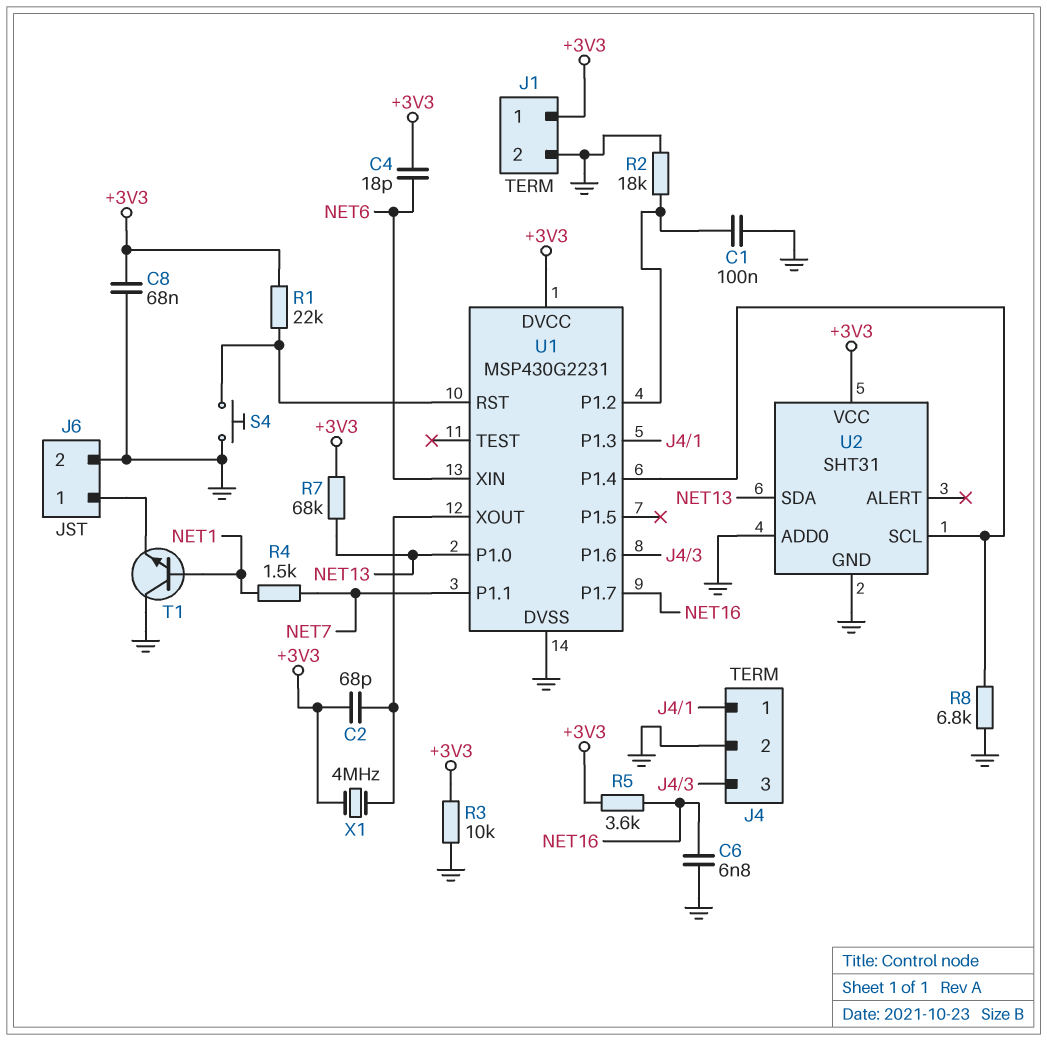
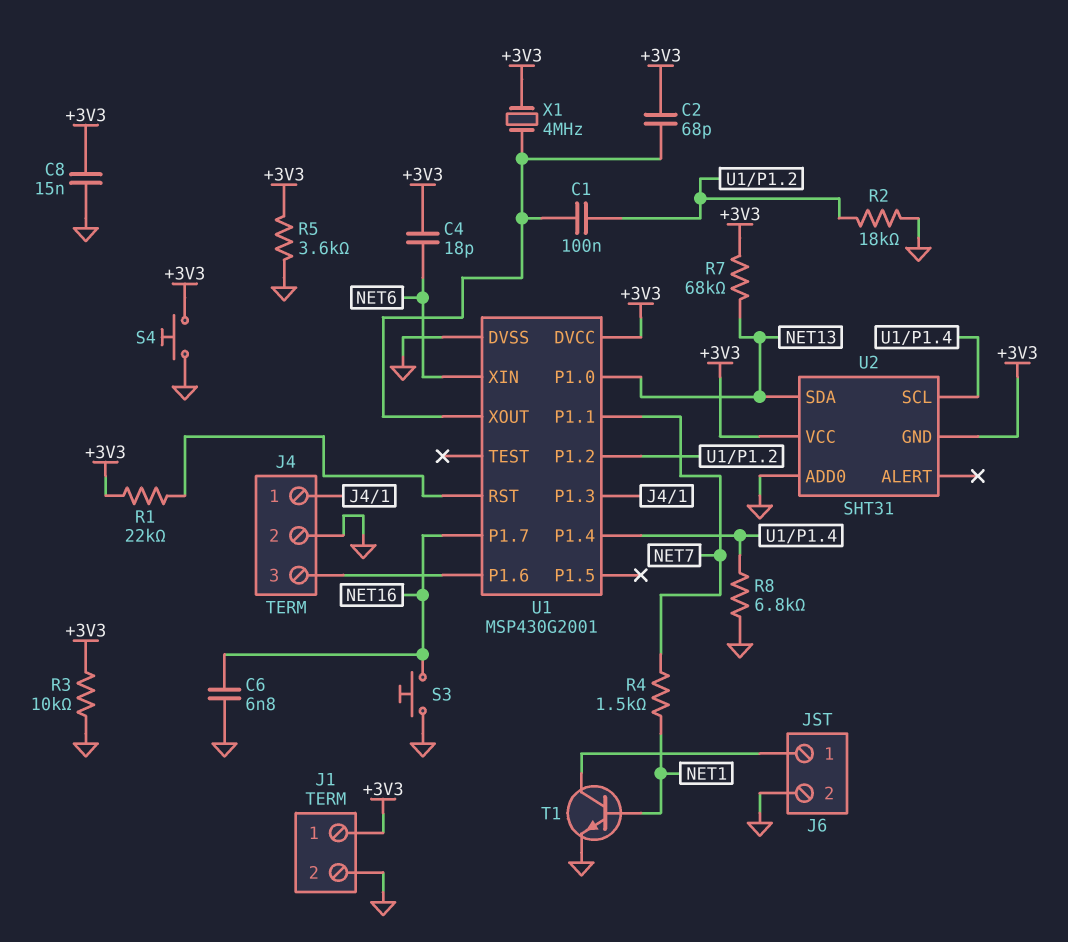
C1: 100nF (GND, U1/P1.2) -> 100nF (U1/P1.2, U1/XOUT)
C8: 68nF (+3V3, GND) -> 15nF (+3V3, GND)
R5: 3.6k (+3V3, NET16) -> 3.6k (+3V3, GND)
S3: none -> button (GND, NET16)
S4: button (GND, U1/RST) -> button (+3V3, GND)
T1: NPN (B NET1, C GND, E J6/1) -> NPN (B NET1, C J6/1, E GND)
U1: MSP430G2231 -> MSP430G2001
U2 pin GND: GND -> +3V3

